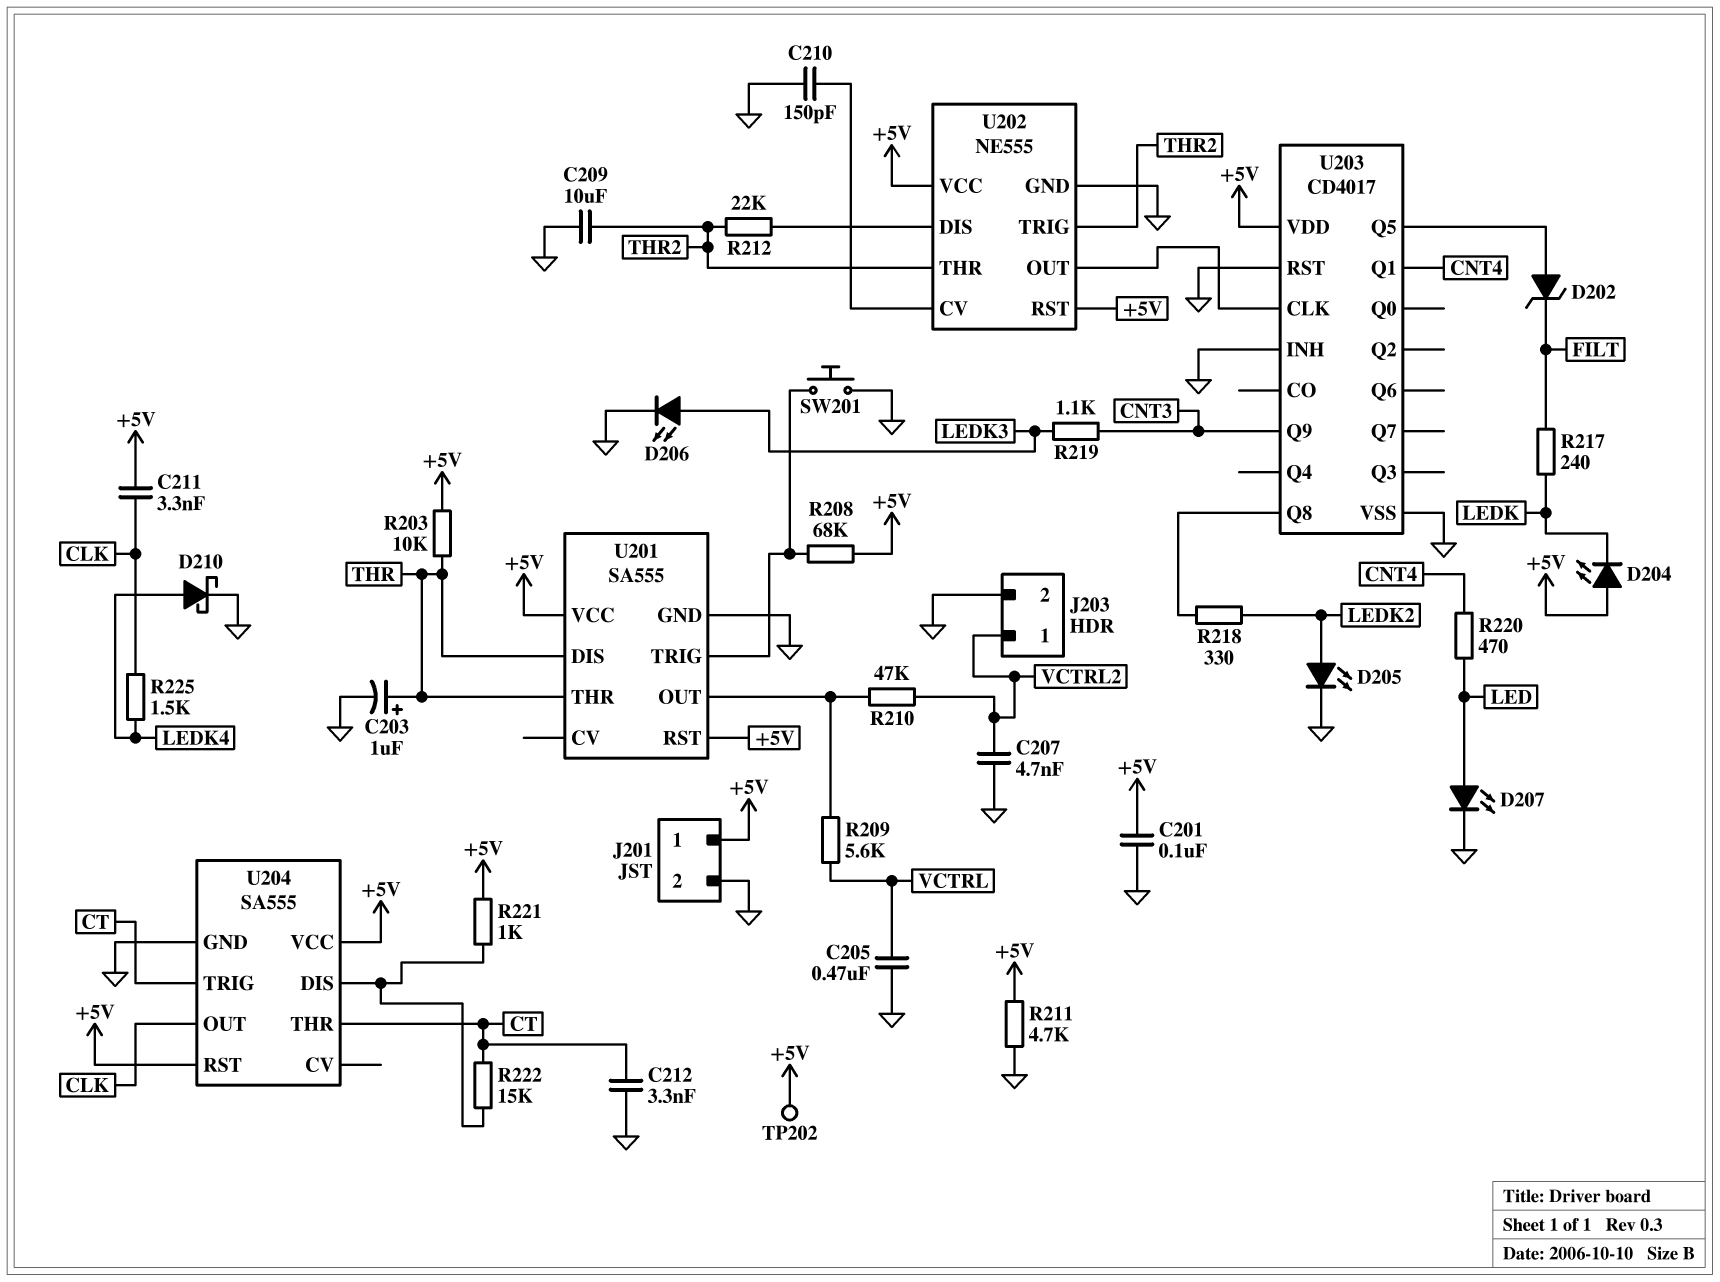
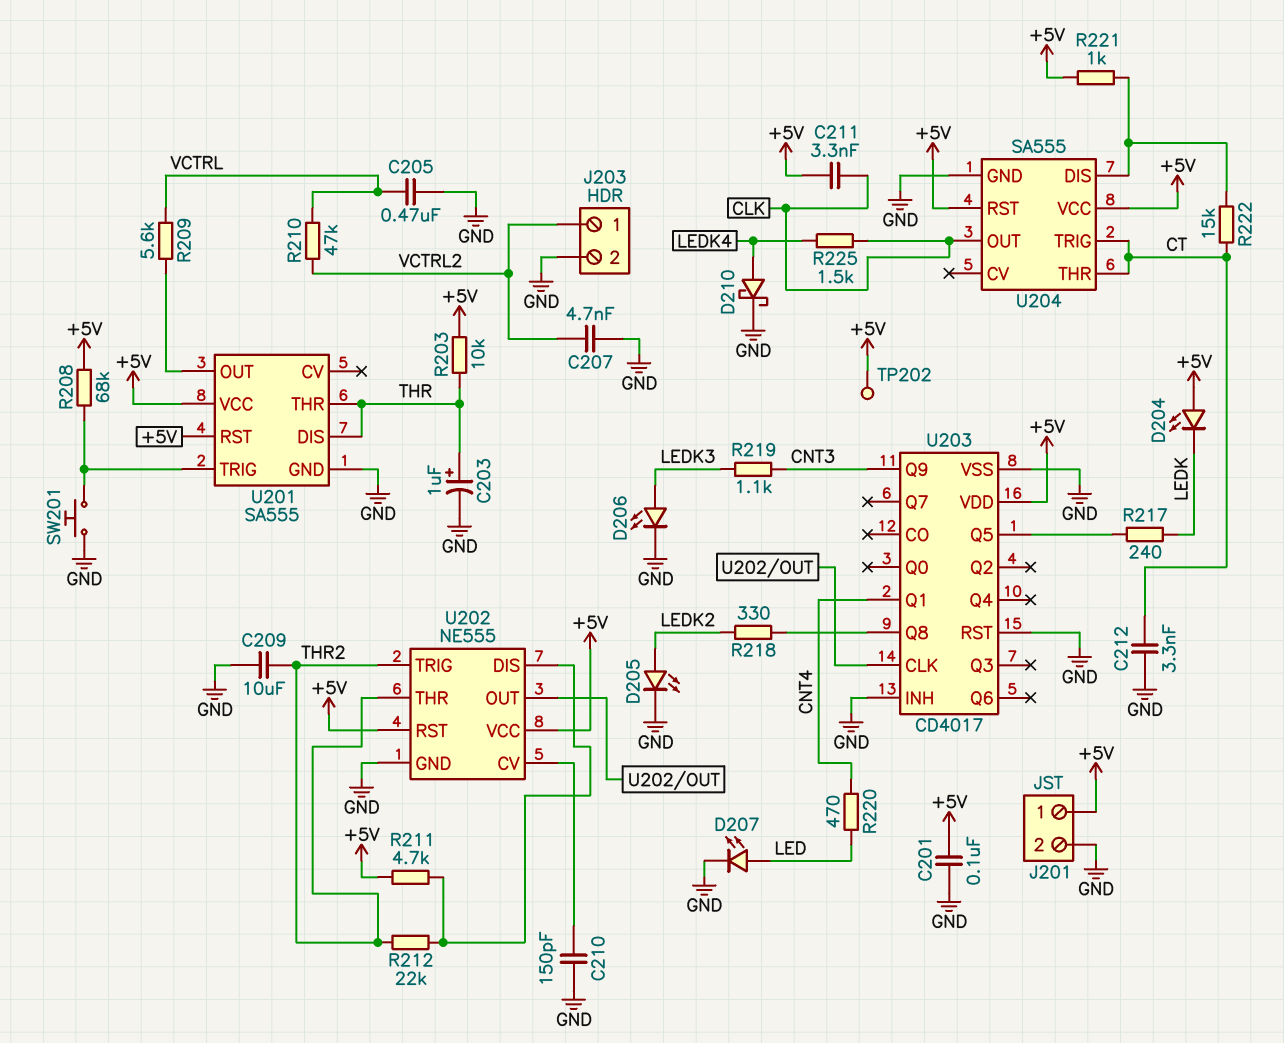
D202: zener (A U203/Q5, K FILT) -> none
R210: 47k (U201/OUT, VCTRL2) -> 47k (VCTRL, VCTRL2)
R211: 4.7k (+5V, GND) -> 4.7k (+5V, U202/DIS)
R217: 240 (FILT, LEDK) -> 240 (LEDK, U203/Q5)

